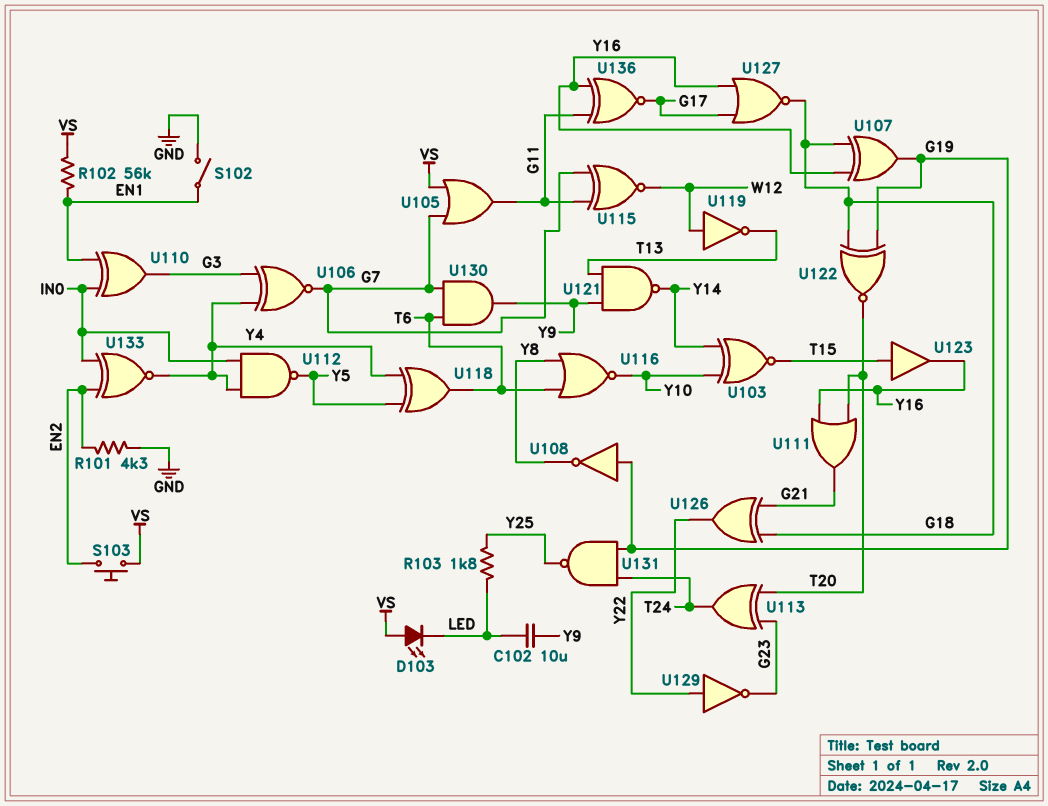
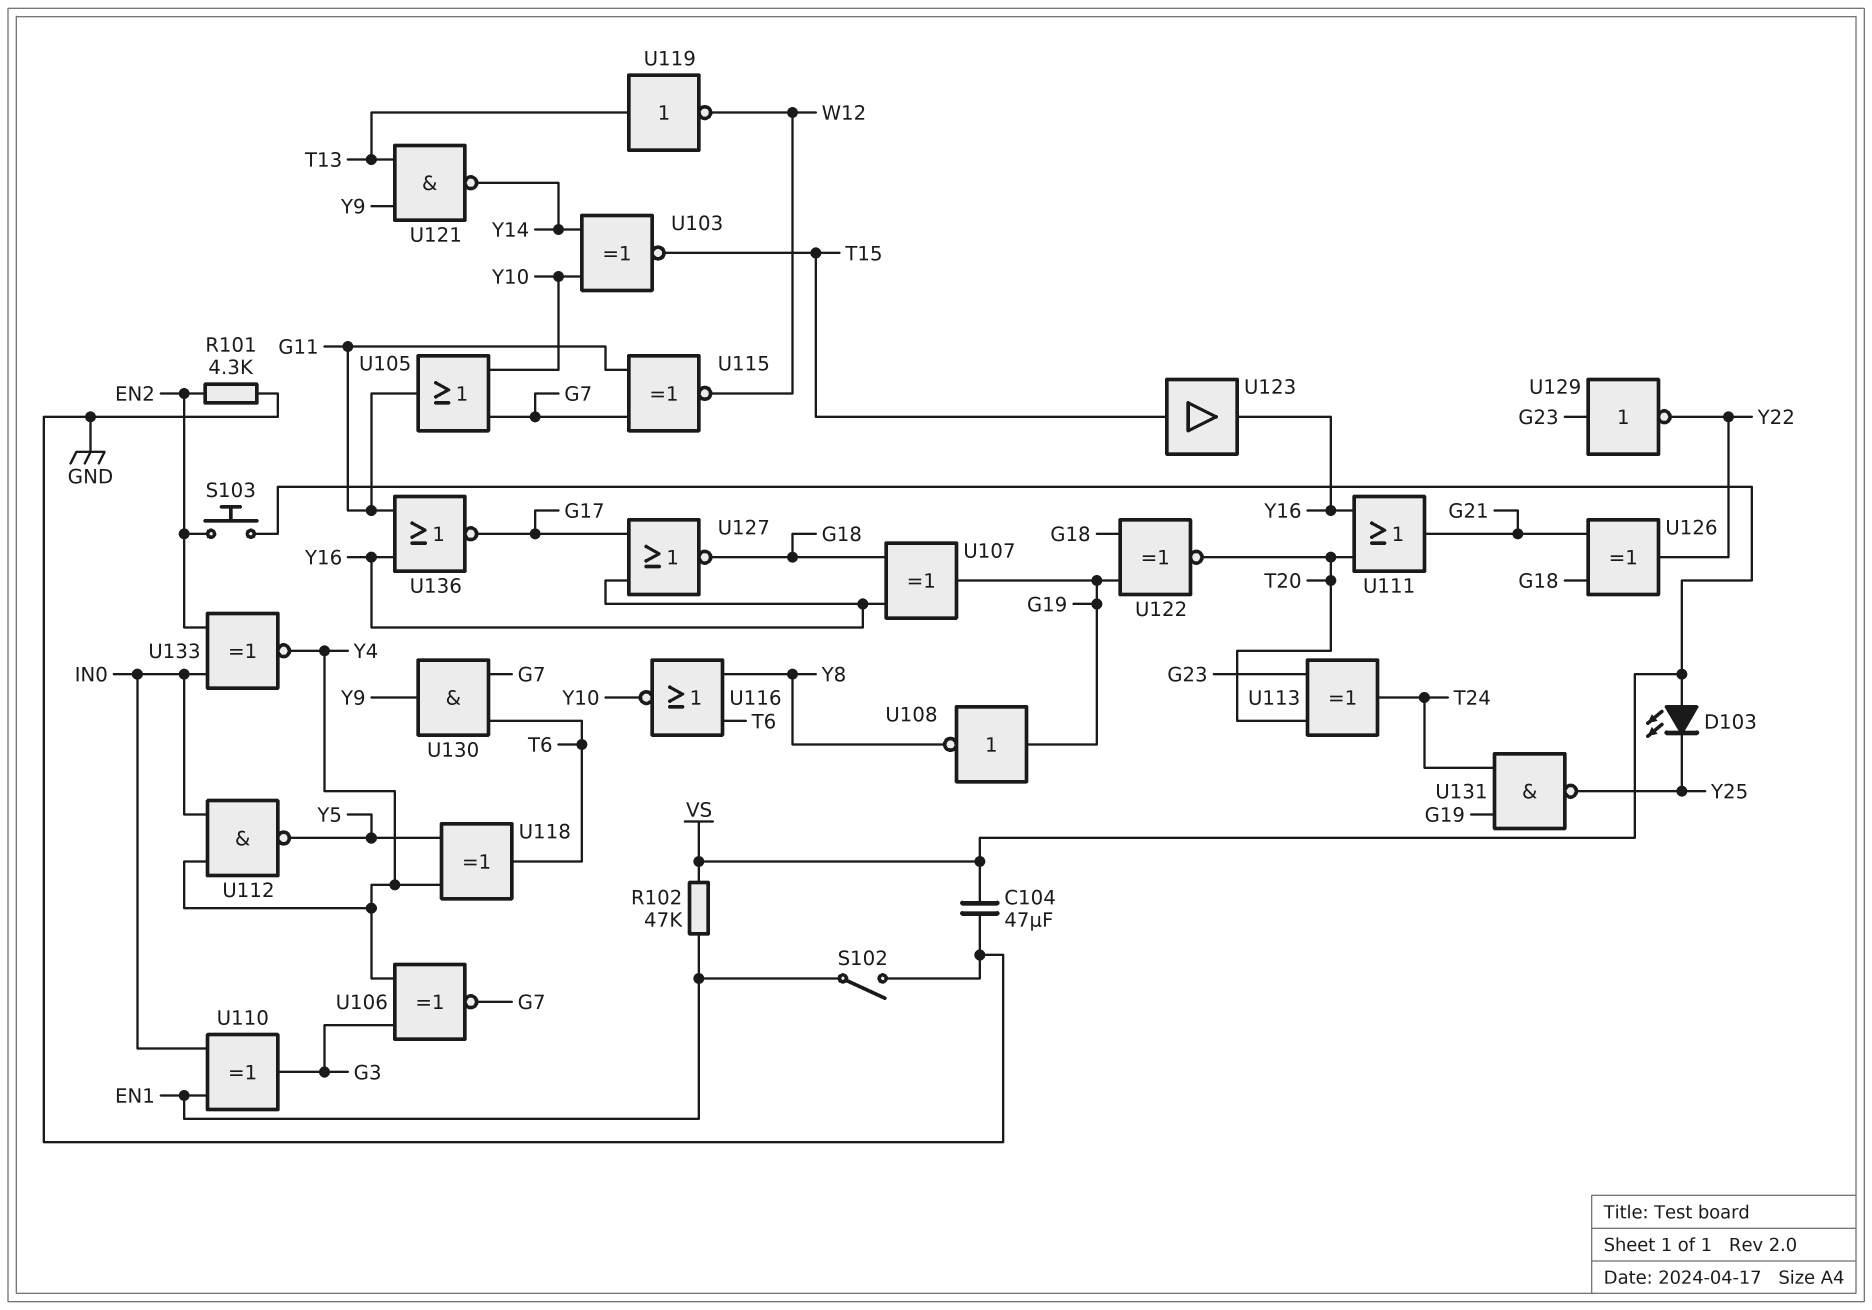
C102: 10uF (LED, Y9) -> none
C104: none -> 47uF (GND, VS)
D103: LED (A VS, K LED) -> LED (A VS, K Y25)
R102: 56k (EN1, VS) -> 47k (EN1, VS)
R103: 1.8k (LED, Y25) -> none
U105: OR (in G7, in VS, out G11) -> OR (in G7, in Y10, out G11)
U119: NOT (in W12, out T13) -> NOT (in T13, out W12)
U129: NOT (in Y22, out G23) -> NOT (in G23, out Y22)
U136: XNOR (in G11, in Y16, out G17) -> NOR (in G11, in Y16, out G17)

